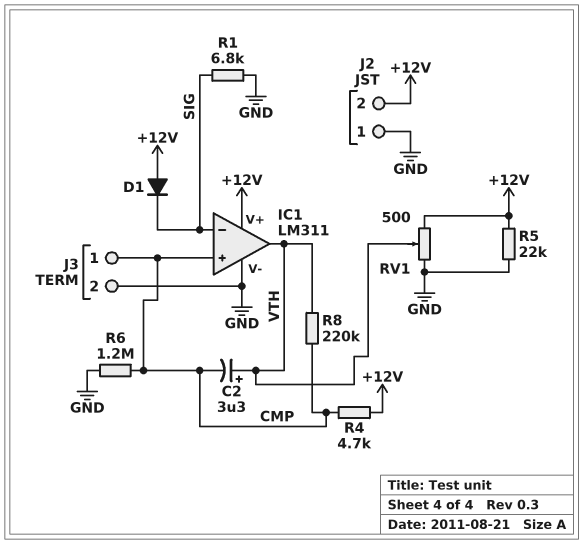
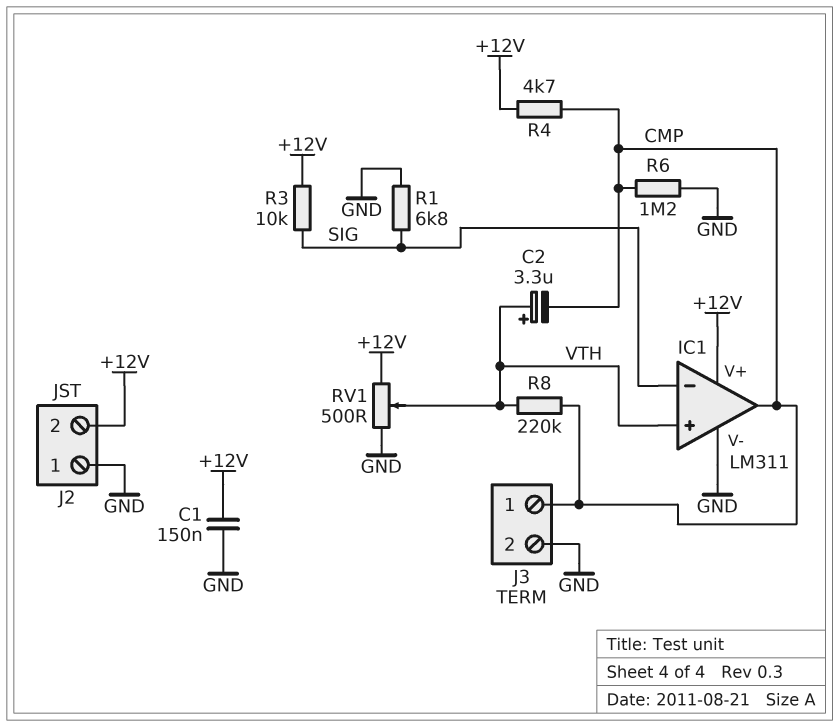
C1: none -> 150nF (+12V, GND)
D1: diode (A +12V, K SIG) -> none
IC1 pin in+: CMP -> VTH
IC1 pin out: VTH -> CMP
R3: none -> 10k (+12V, SIG)
R5: 22k (+12V, GND) -> none

